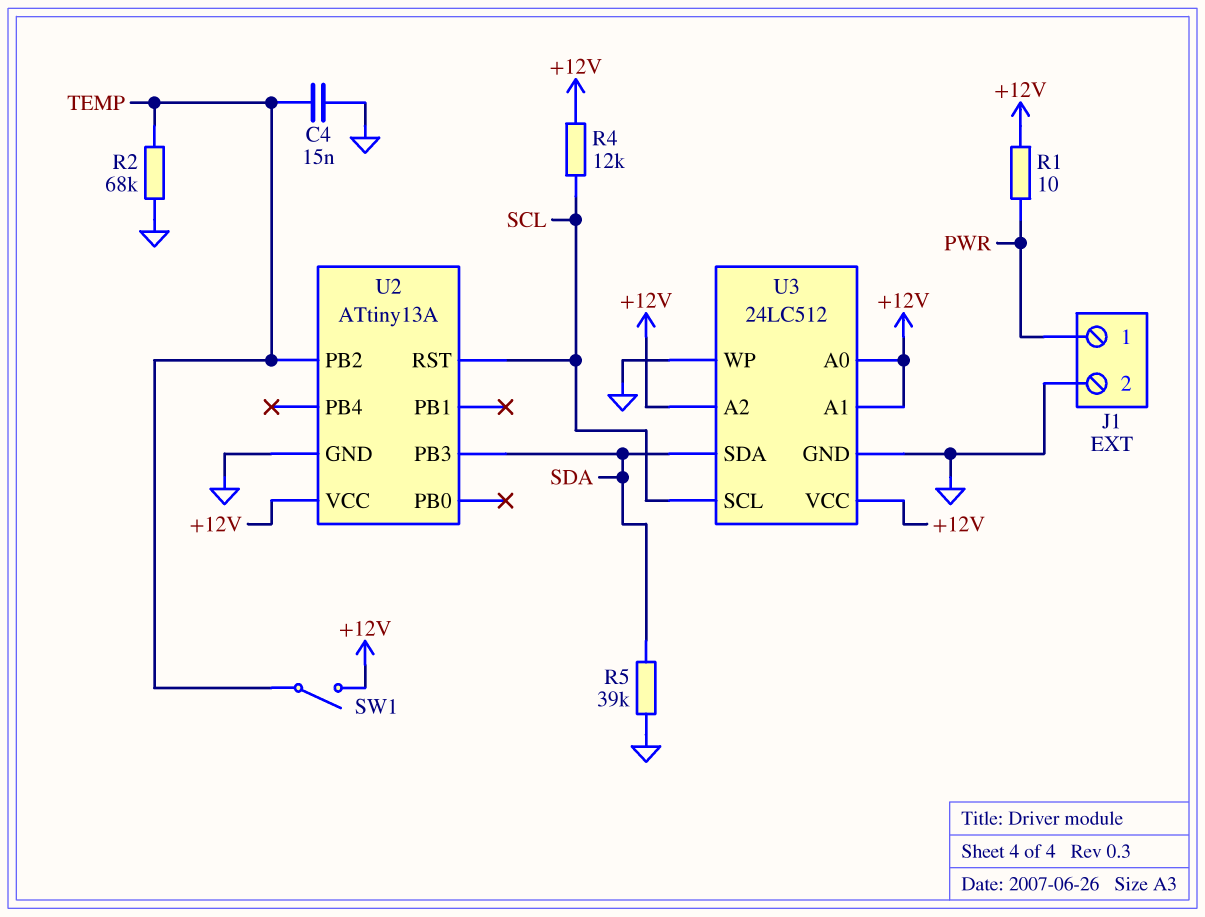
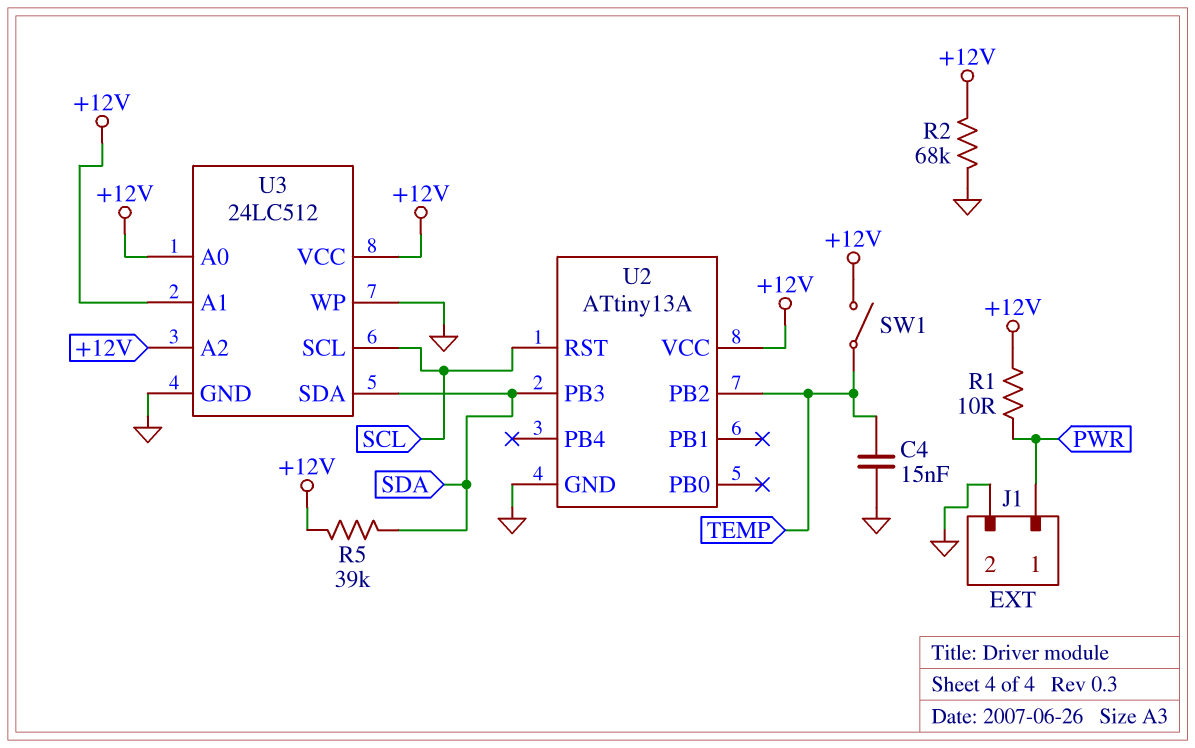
R2: 68k (GND, TEMP) -> 68k (+12V, GND)
R4: 12k (+12V, SCL) -> none
R5: 39k (GND, SDA) -> 39k (+12V, SDA)

